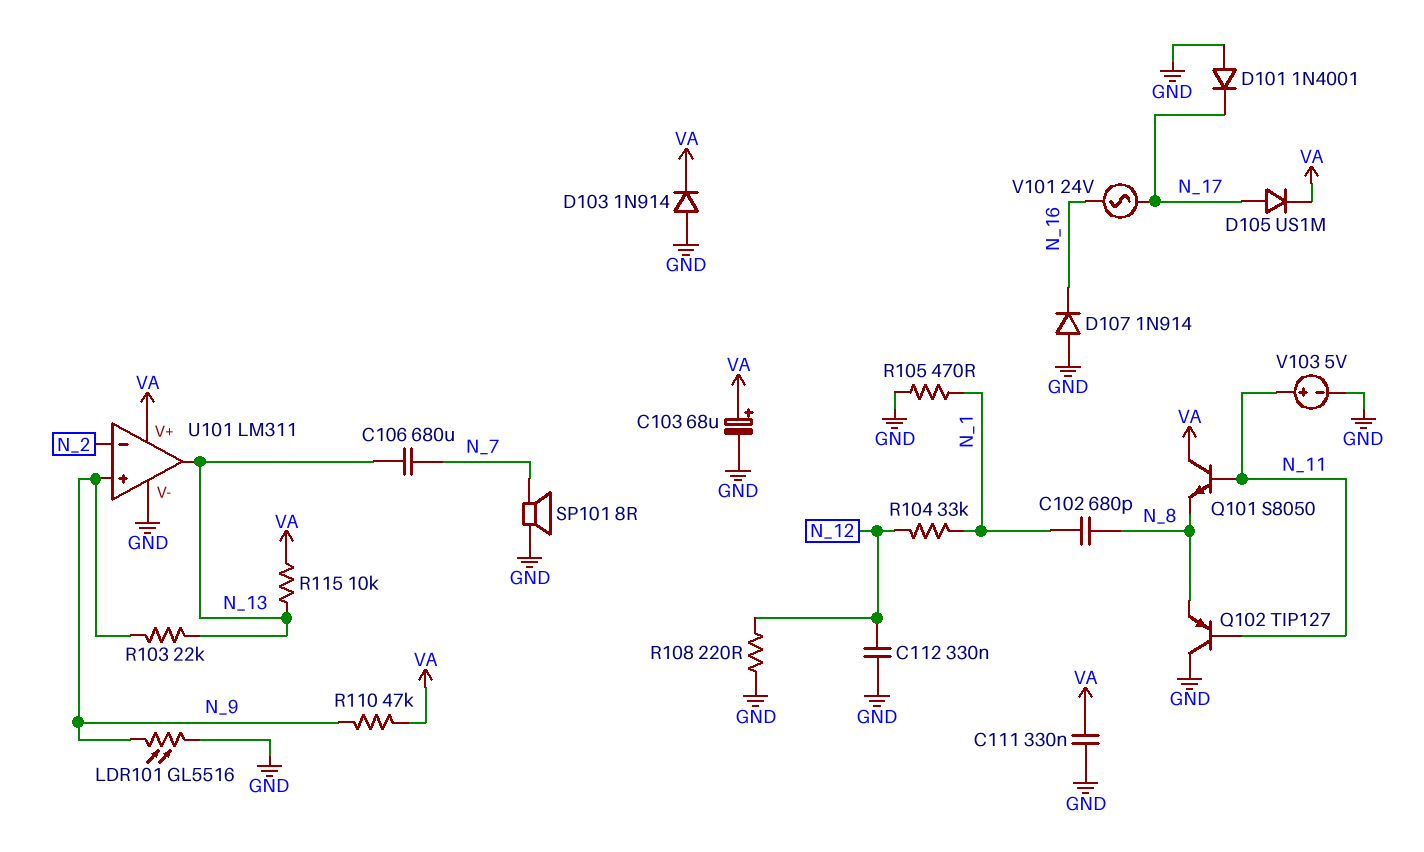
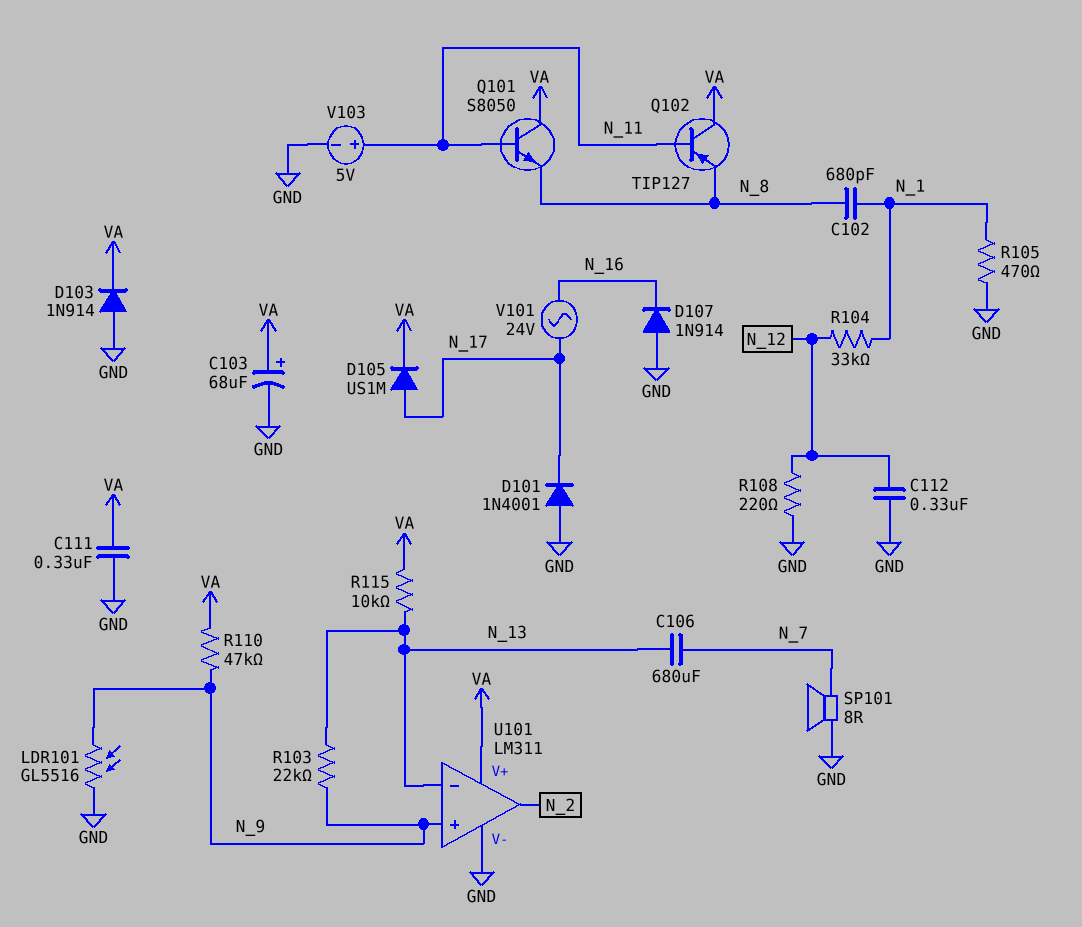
Q102: PNP TIP127 (B N_11, C GND, E N_8) -> PNP TIP127 (B N_11, C VA, E N_8)
U101 pin in-: N_2 -> N_13
U101 pin out: N_13 -> N_2

